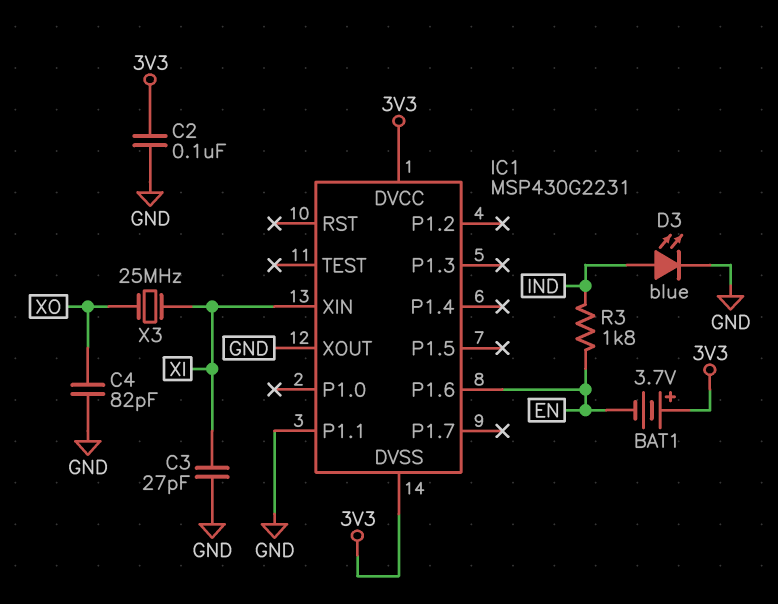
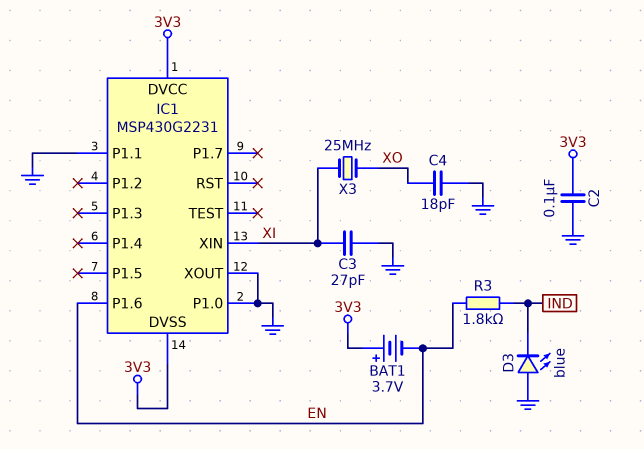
C4: 82pF (GND, XO) -> 18pF (GND, XO)
D3: LED blue (A IND, K GND) -> LED blue (A GND, K IND)
IC1 pin P1.0: none -> GND

